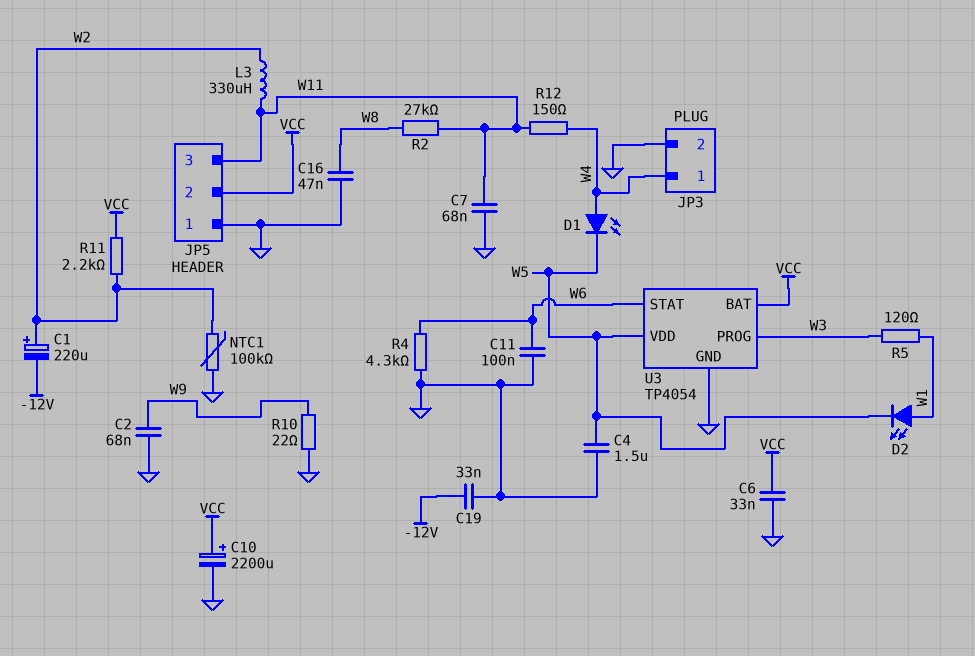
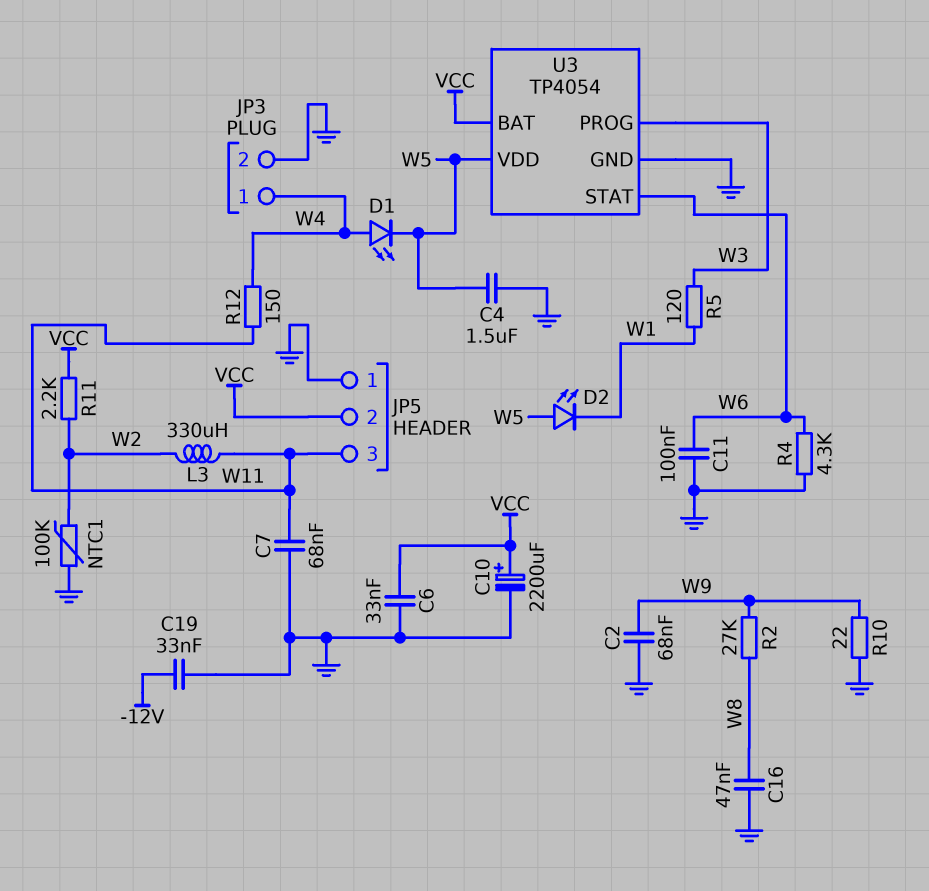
C1: 220uF (plus W2, minus -12V) -> none
D2: LED (A W1, K W5) -> LED (A W5, K W1)
R2: 27k (W8, W11) -> 27k (W8, W9)

